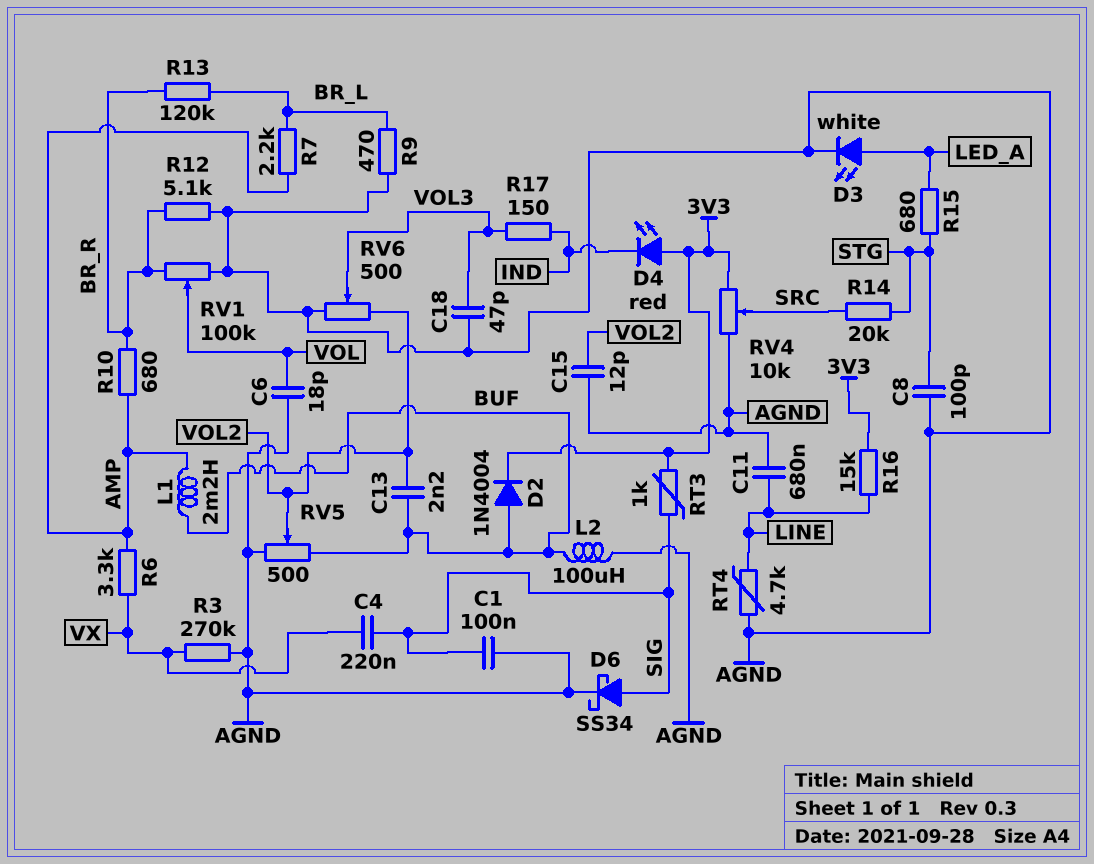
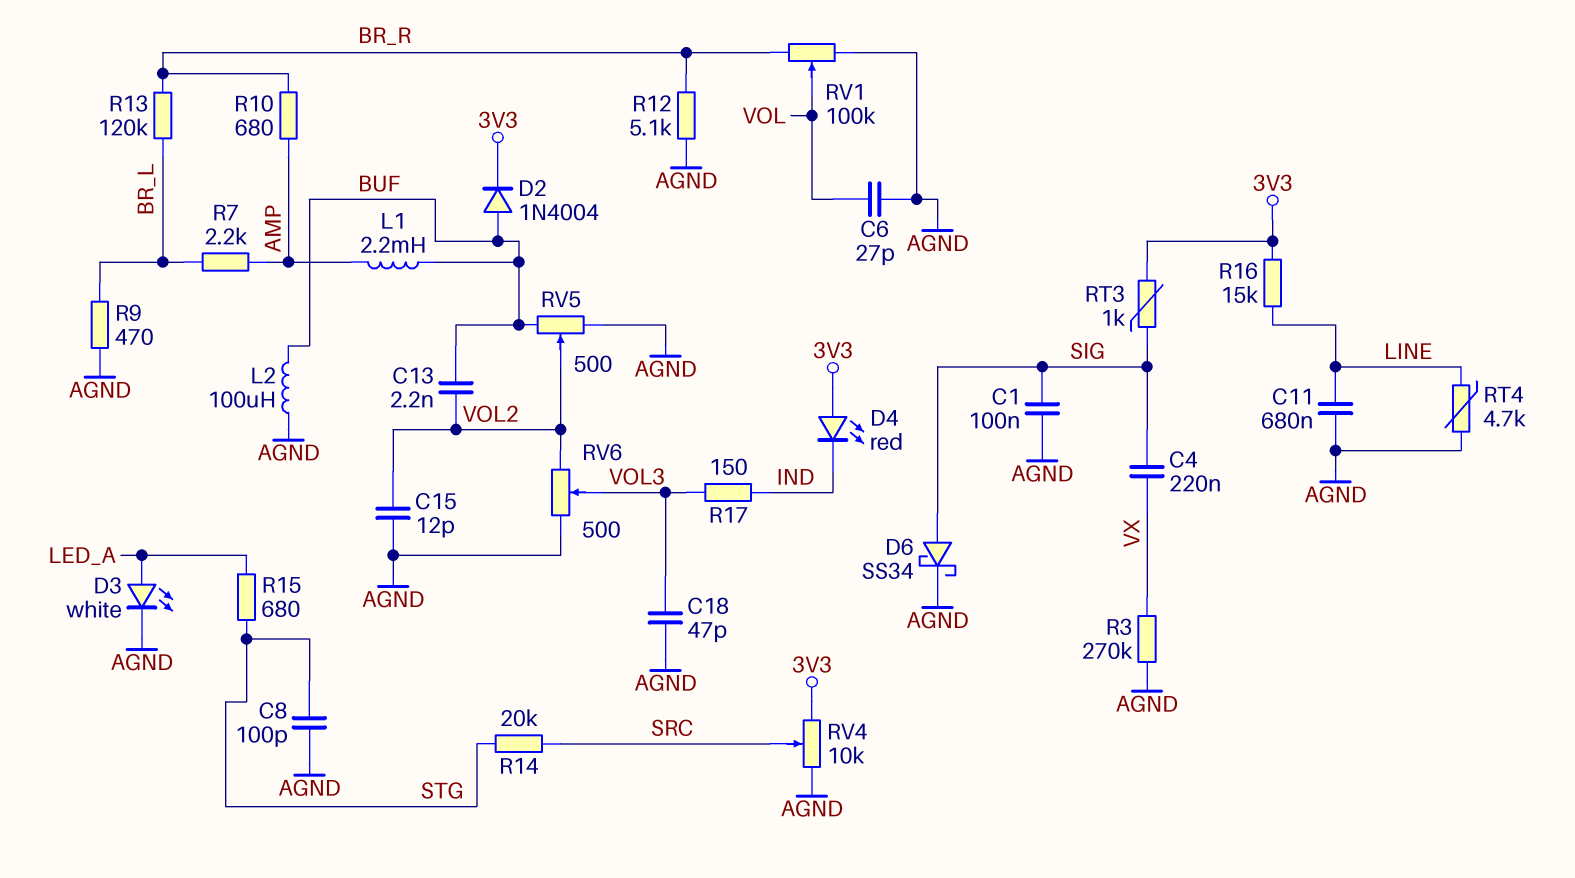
C6: 18pF (AGND, VOL) -> 27pF (AGND, VOL)
R6: 3.3k (AMP, VX) -> none

